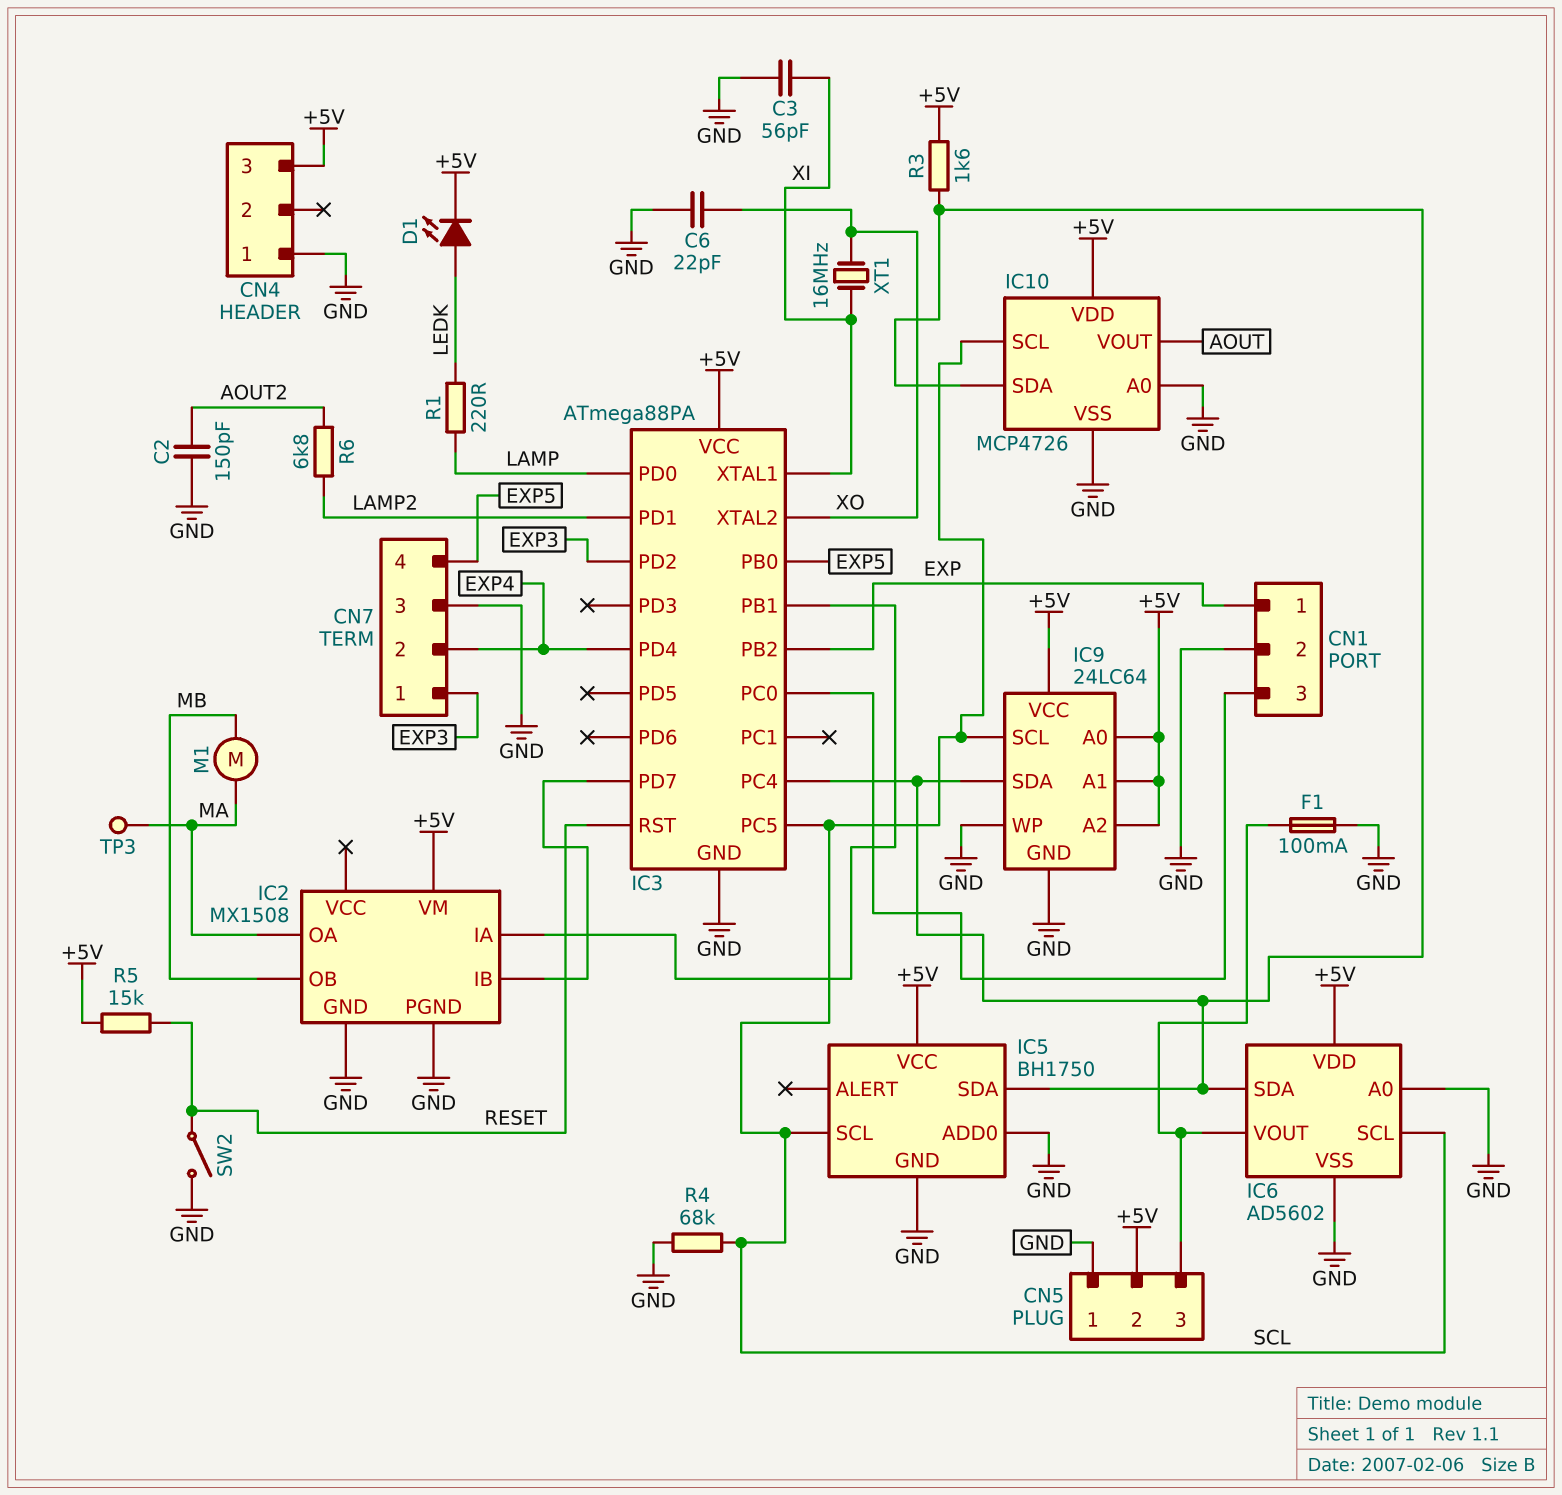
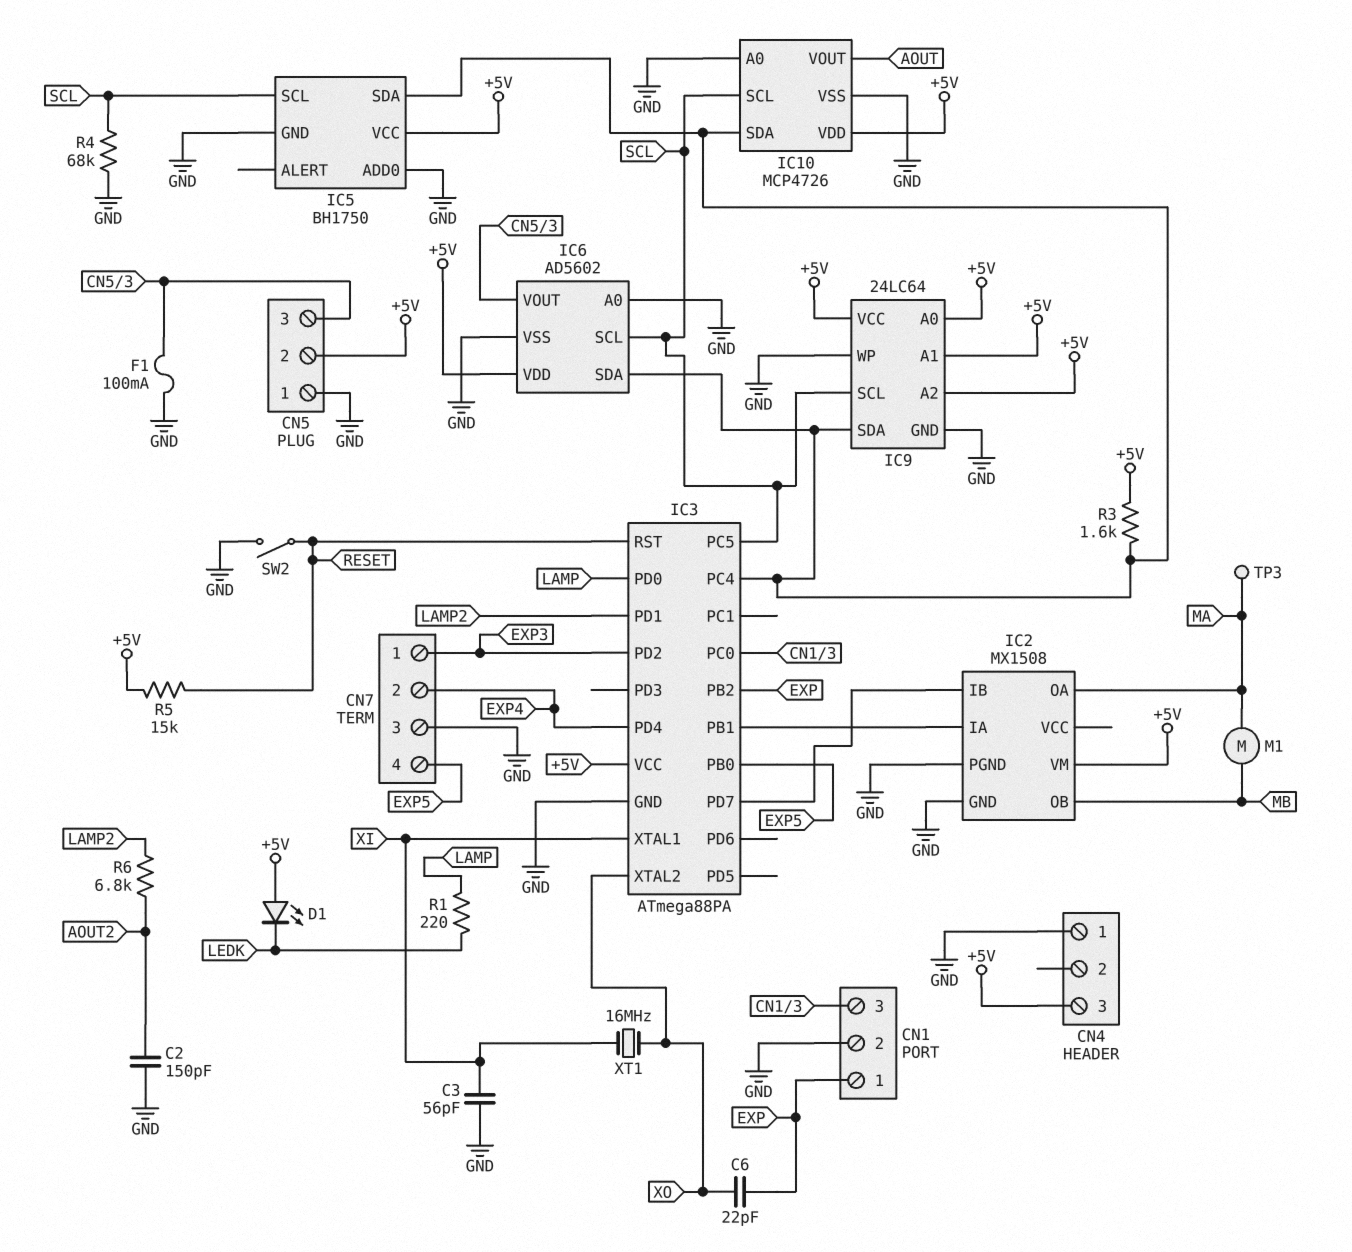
C6: 22pF (GND, XO) -> 22pF (EXP, XO)
D1: LED (A LEDK, K +5V) -> LED (A +5V, K LEDK)

